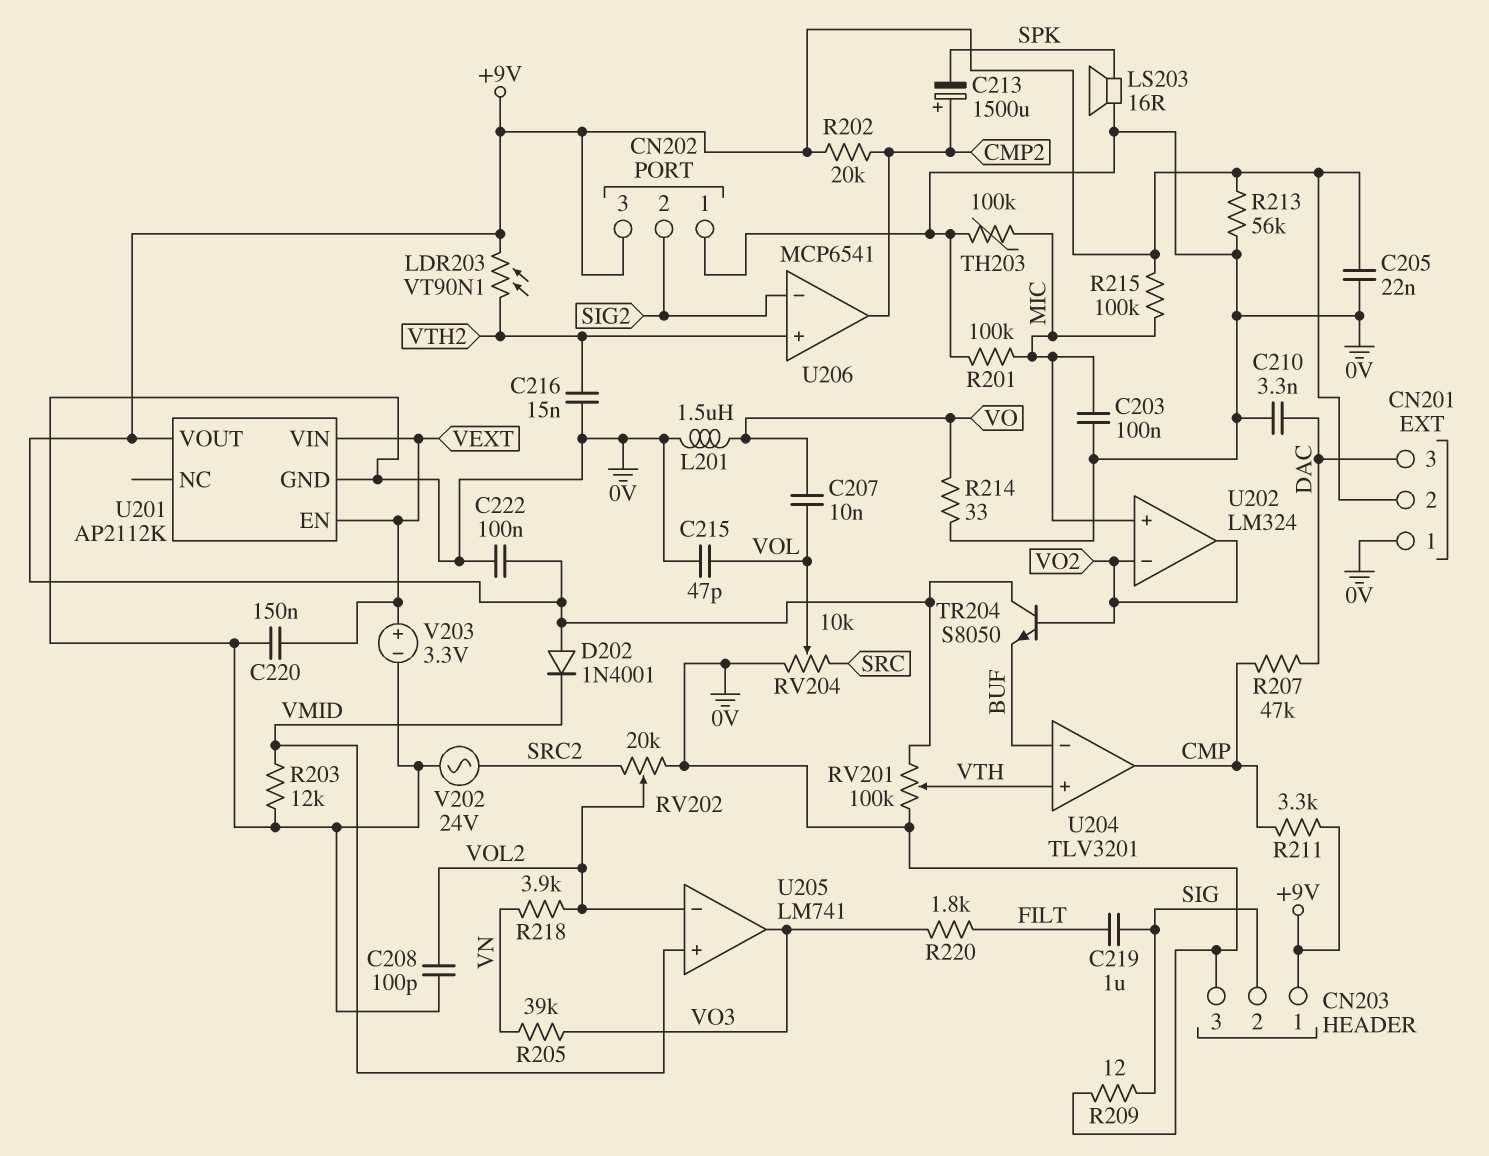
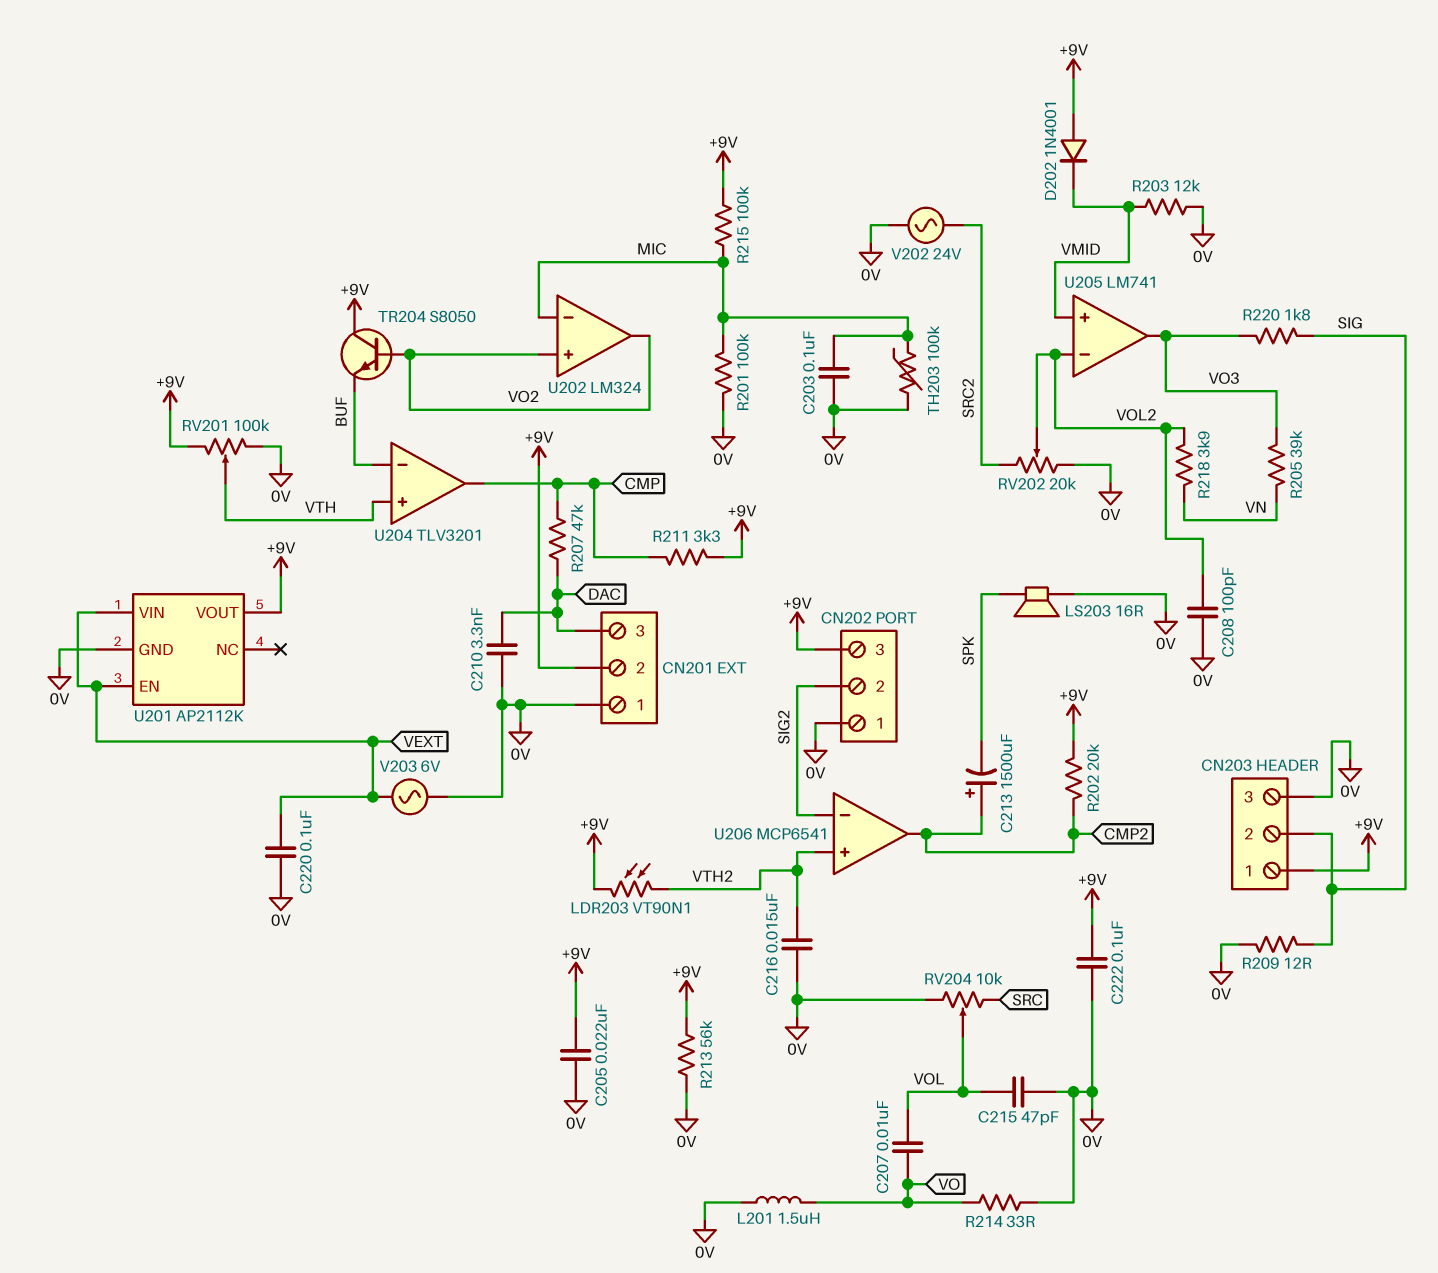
C219: 1uF (FILT, SIG) -> none
C220: 150nF (0V, VEXT) -> 100nF (0V, VEXT)
R220: 1.8k (FILT, VO3) -> 1.8k (SIG, VO3)
U202 pin in+: MIC -> VO2
U202 pin in-: VO2 -> MIC
V203: 3.3V (plus VEXT, minus 0V) -> AC 6V (0V, VEXT)

